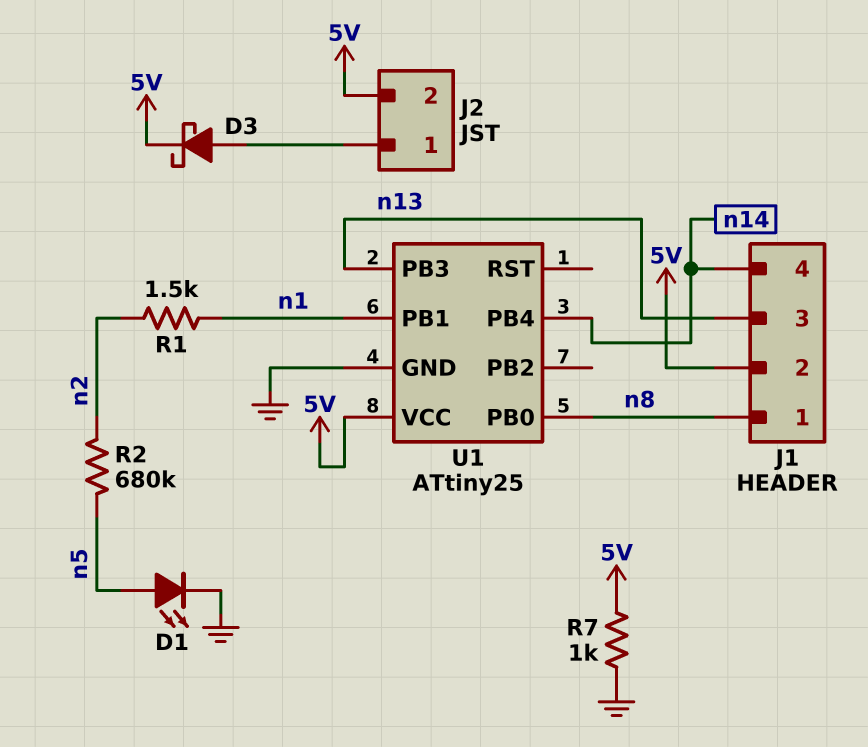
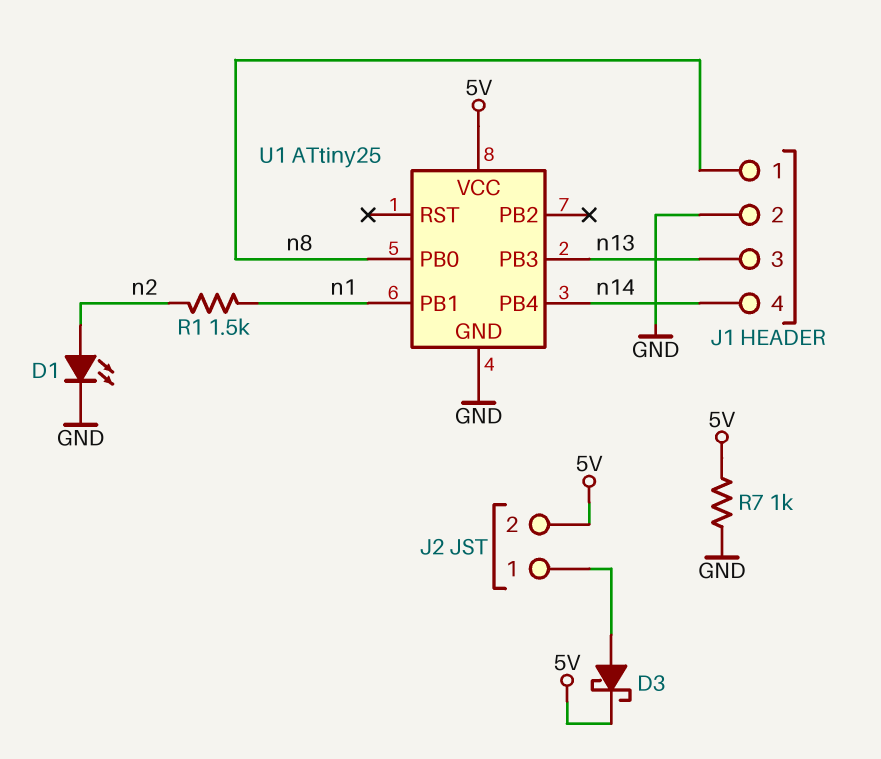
D1: LED (A n5, K GND) -> LED (A n2, K GND)
J1 pin 2: 5V -> GND
R2: 680k (n2, n5) -> none

